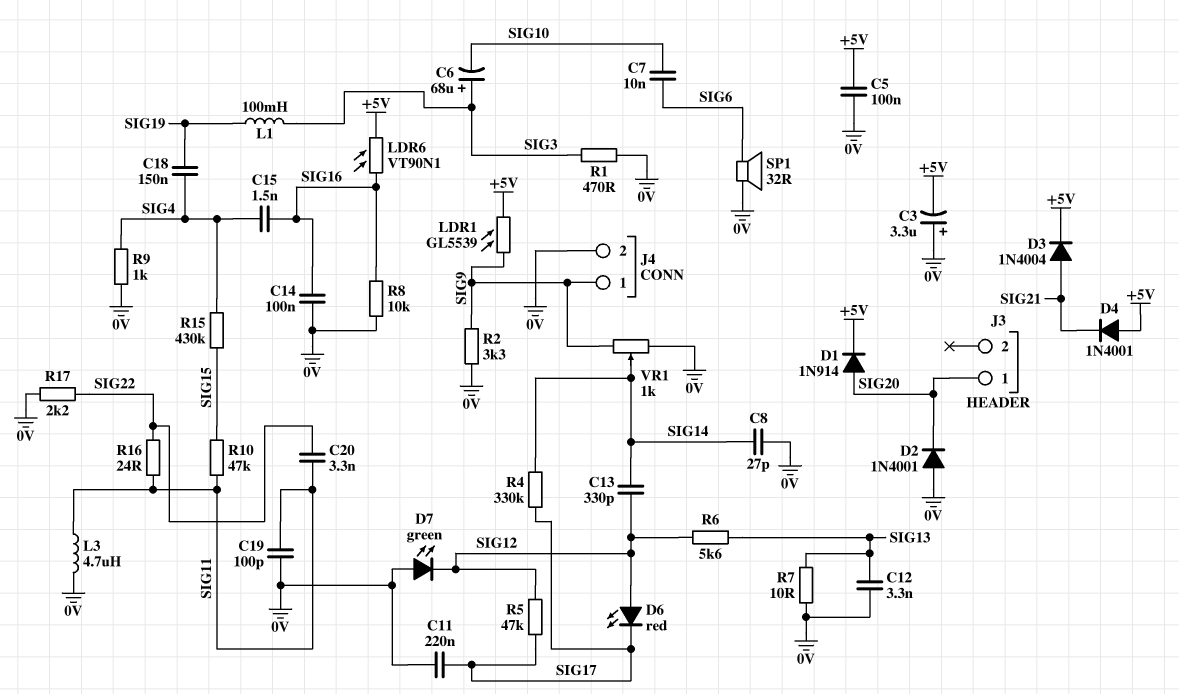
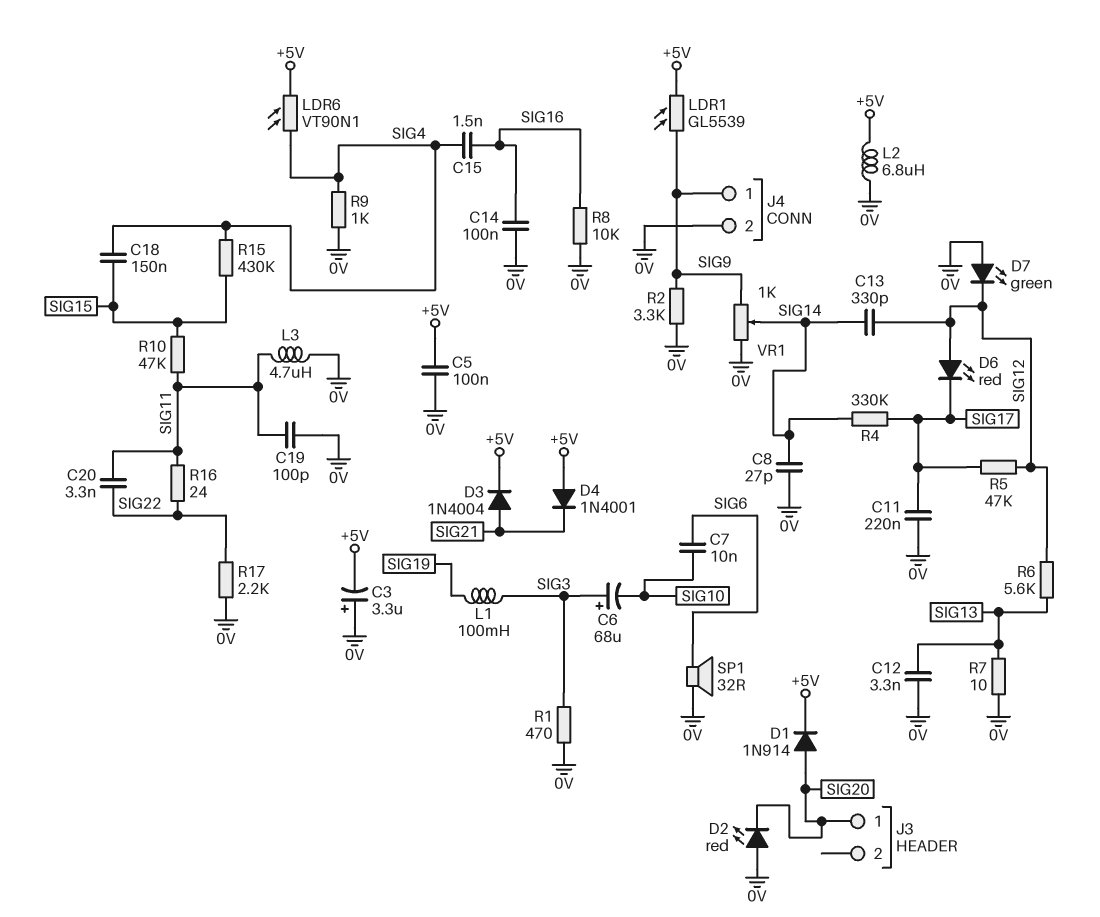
C18: 150nF (SIG4, SIG19) -> 150nF (SIG4, SIG15)
D2: diode 1N4001 (A 0V, K SIG20) -> LED red (A 0V, K SIG20)
L2: none -> 6.8uH (+5V, 0V)
LDR6: VT90N1 (+5V, SIG16) -> VT90N1 (+5V, SIG4)

